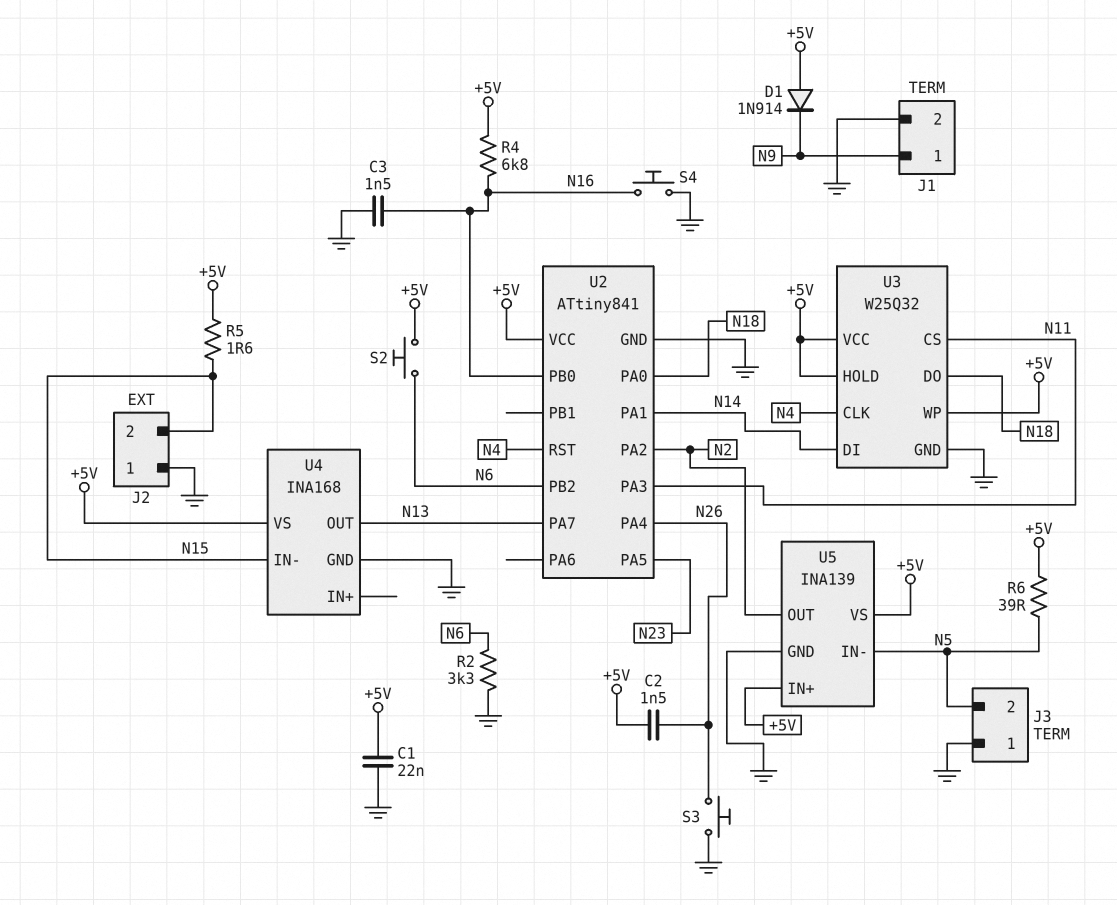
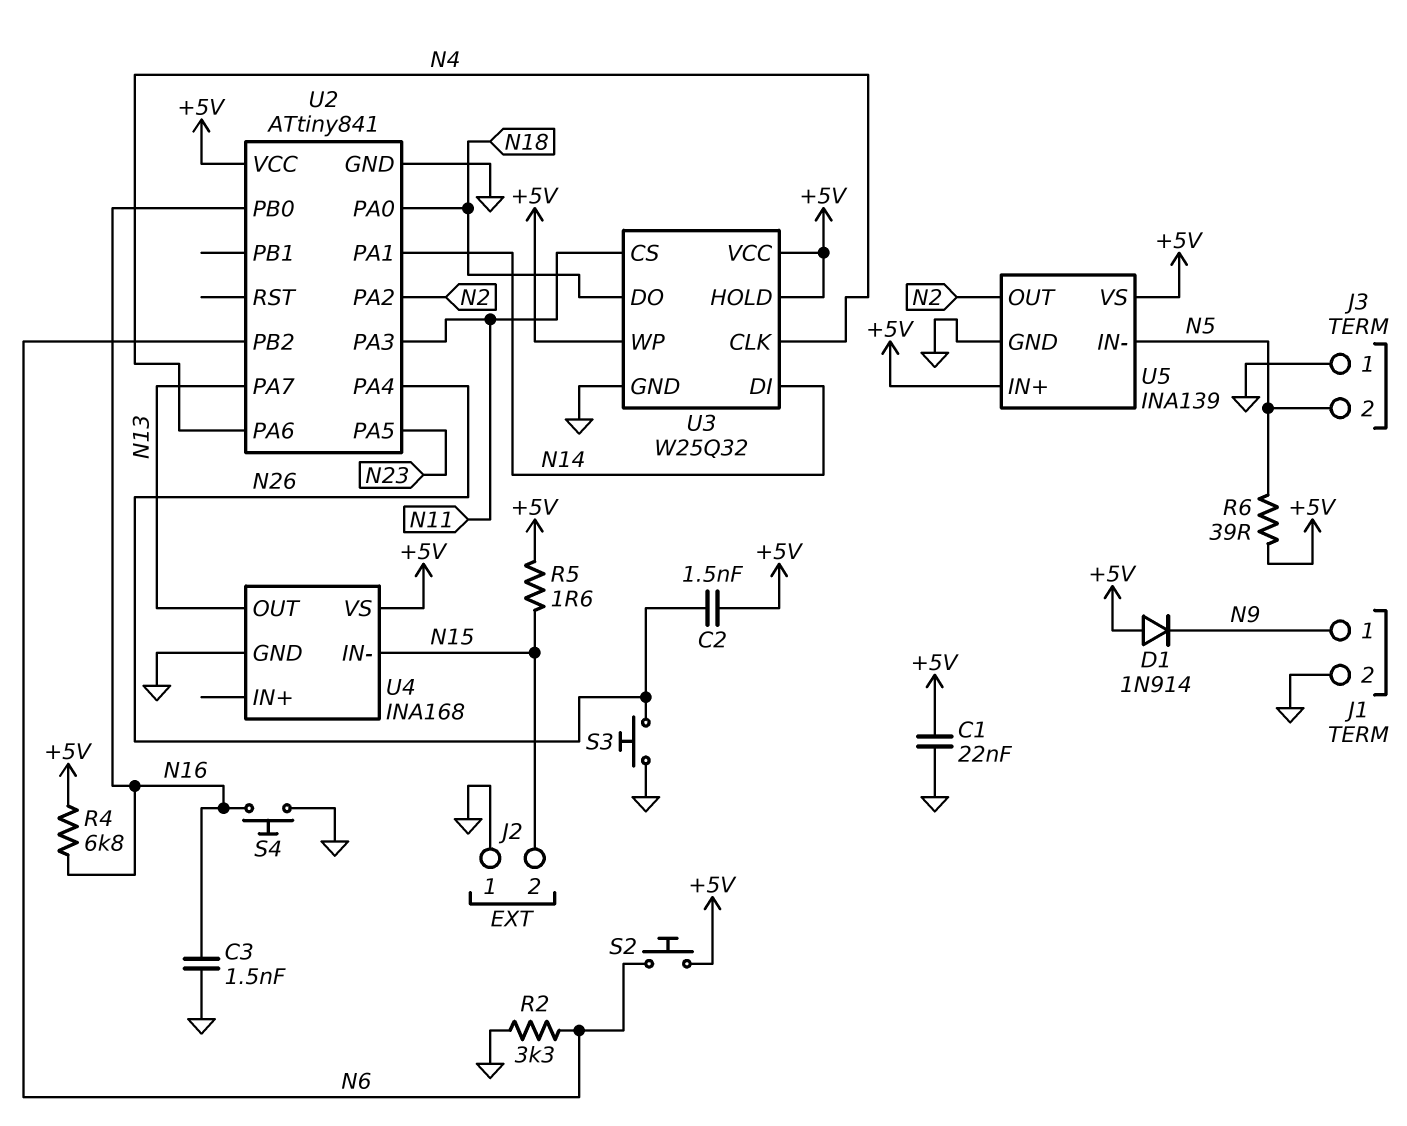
U2 pin PA6: none -> N4
U2 pin RST: N4 -> none

